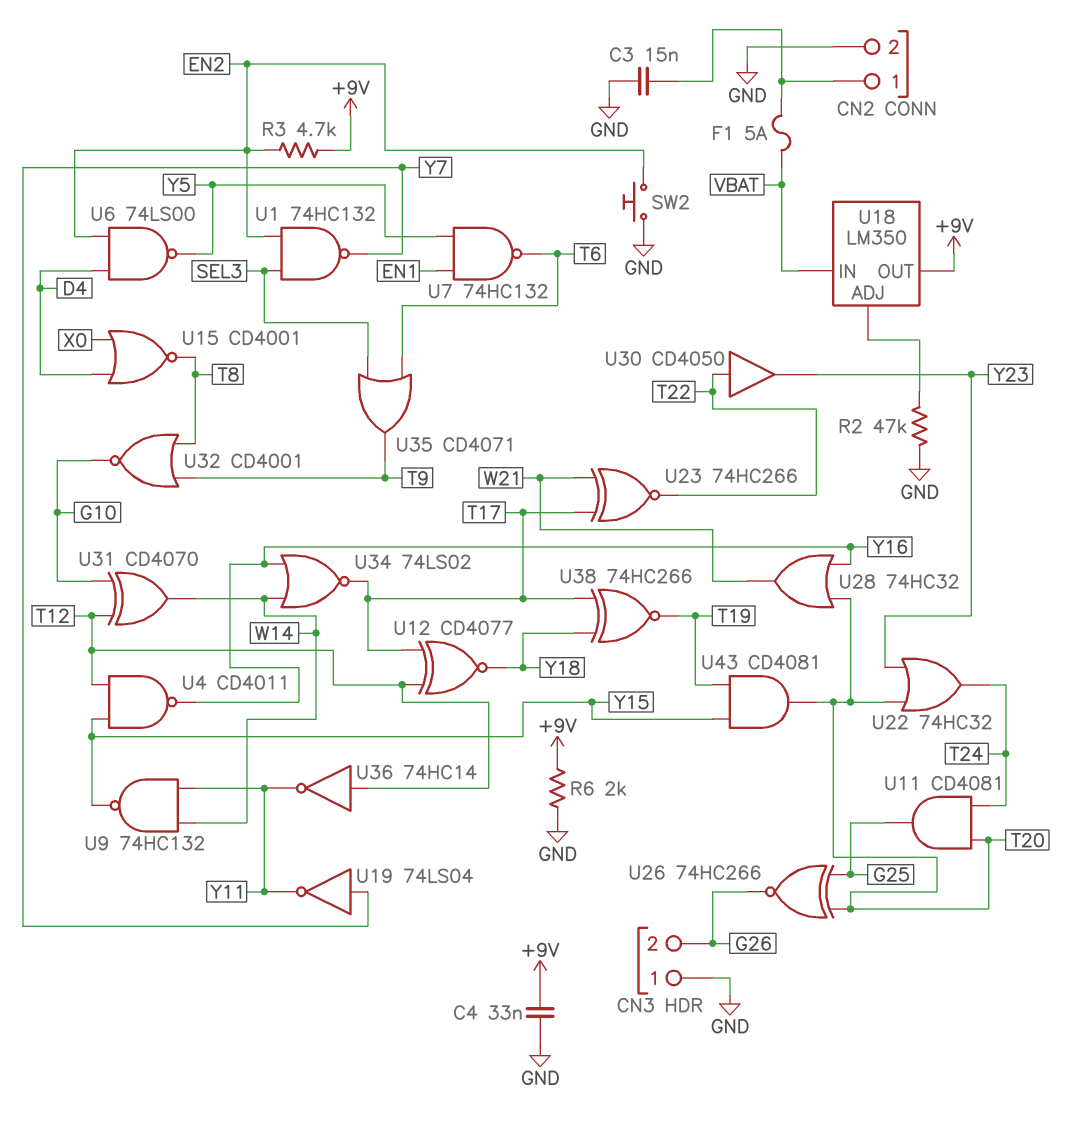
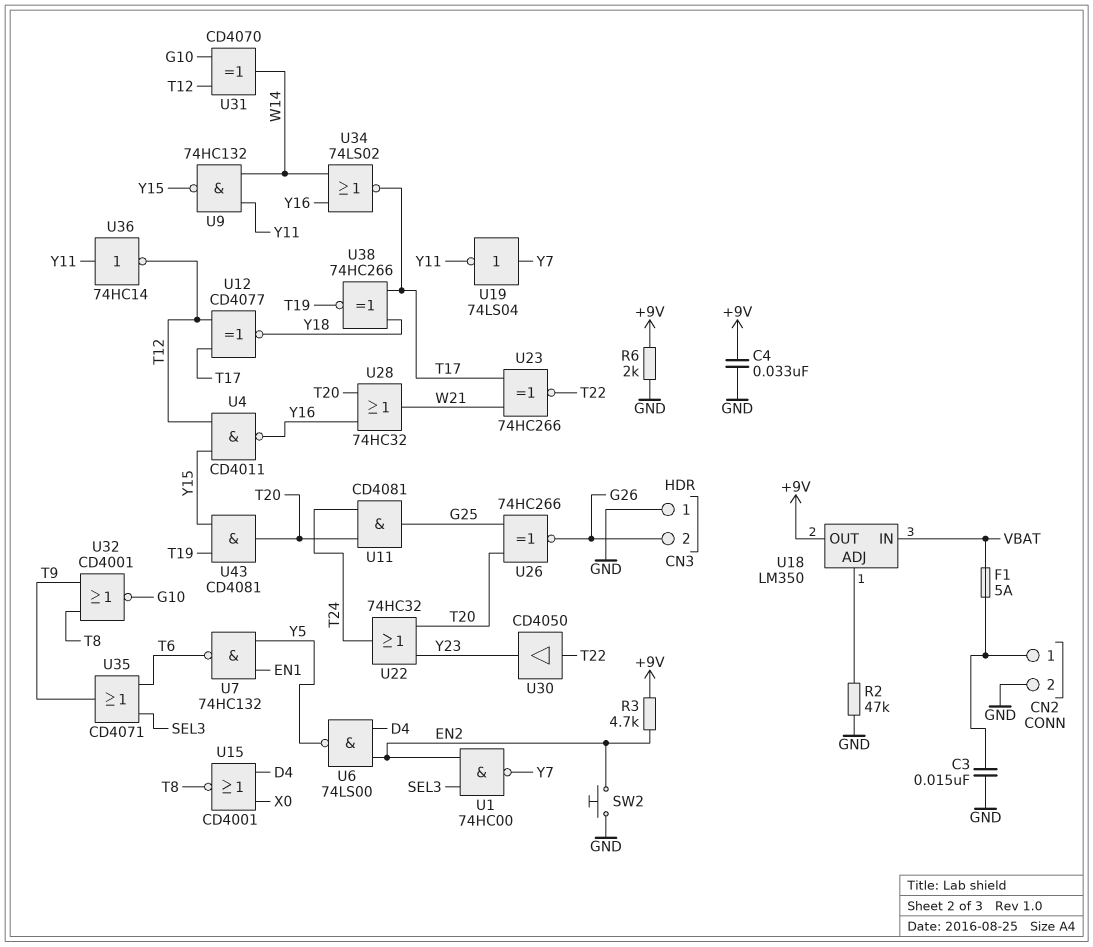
U1: NAND 74HC132 (in EN2, in SEL3, out Y7) -> NAND 74HC00 (in EN2, in SEL3, out Y7)
U36: NOT 74HC14 (in T12, out Y11) -> NOT 74HC14 (in Y11, out T12)

